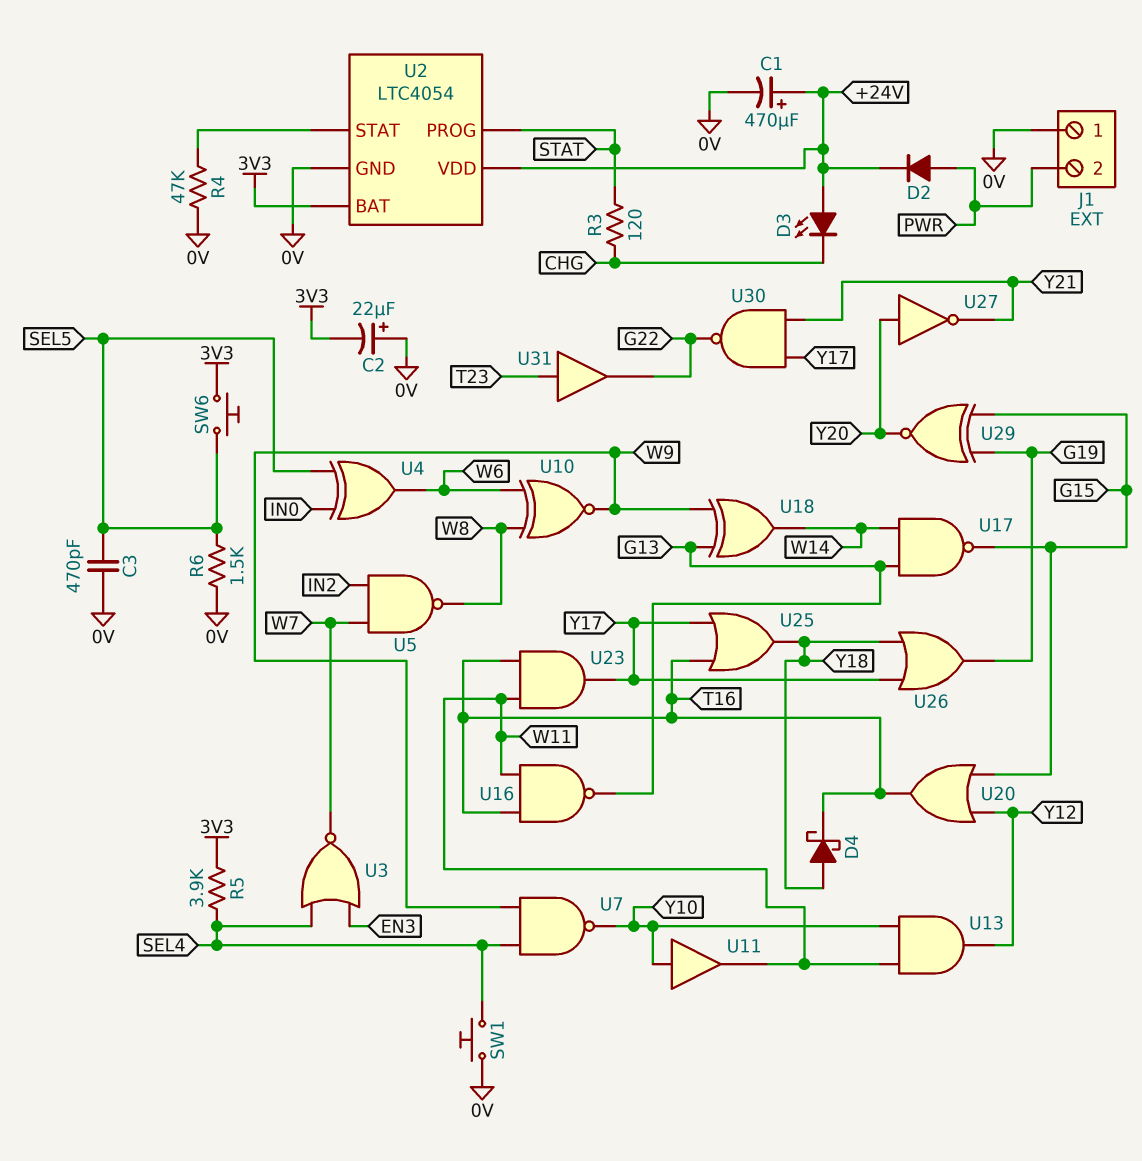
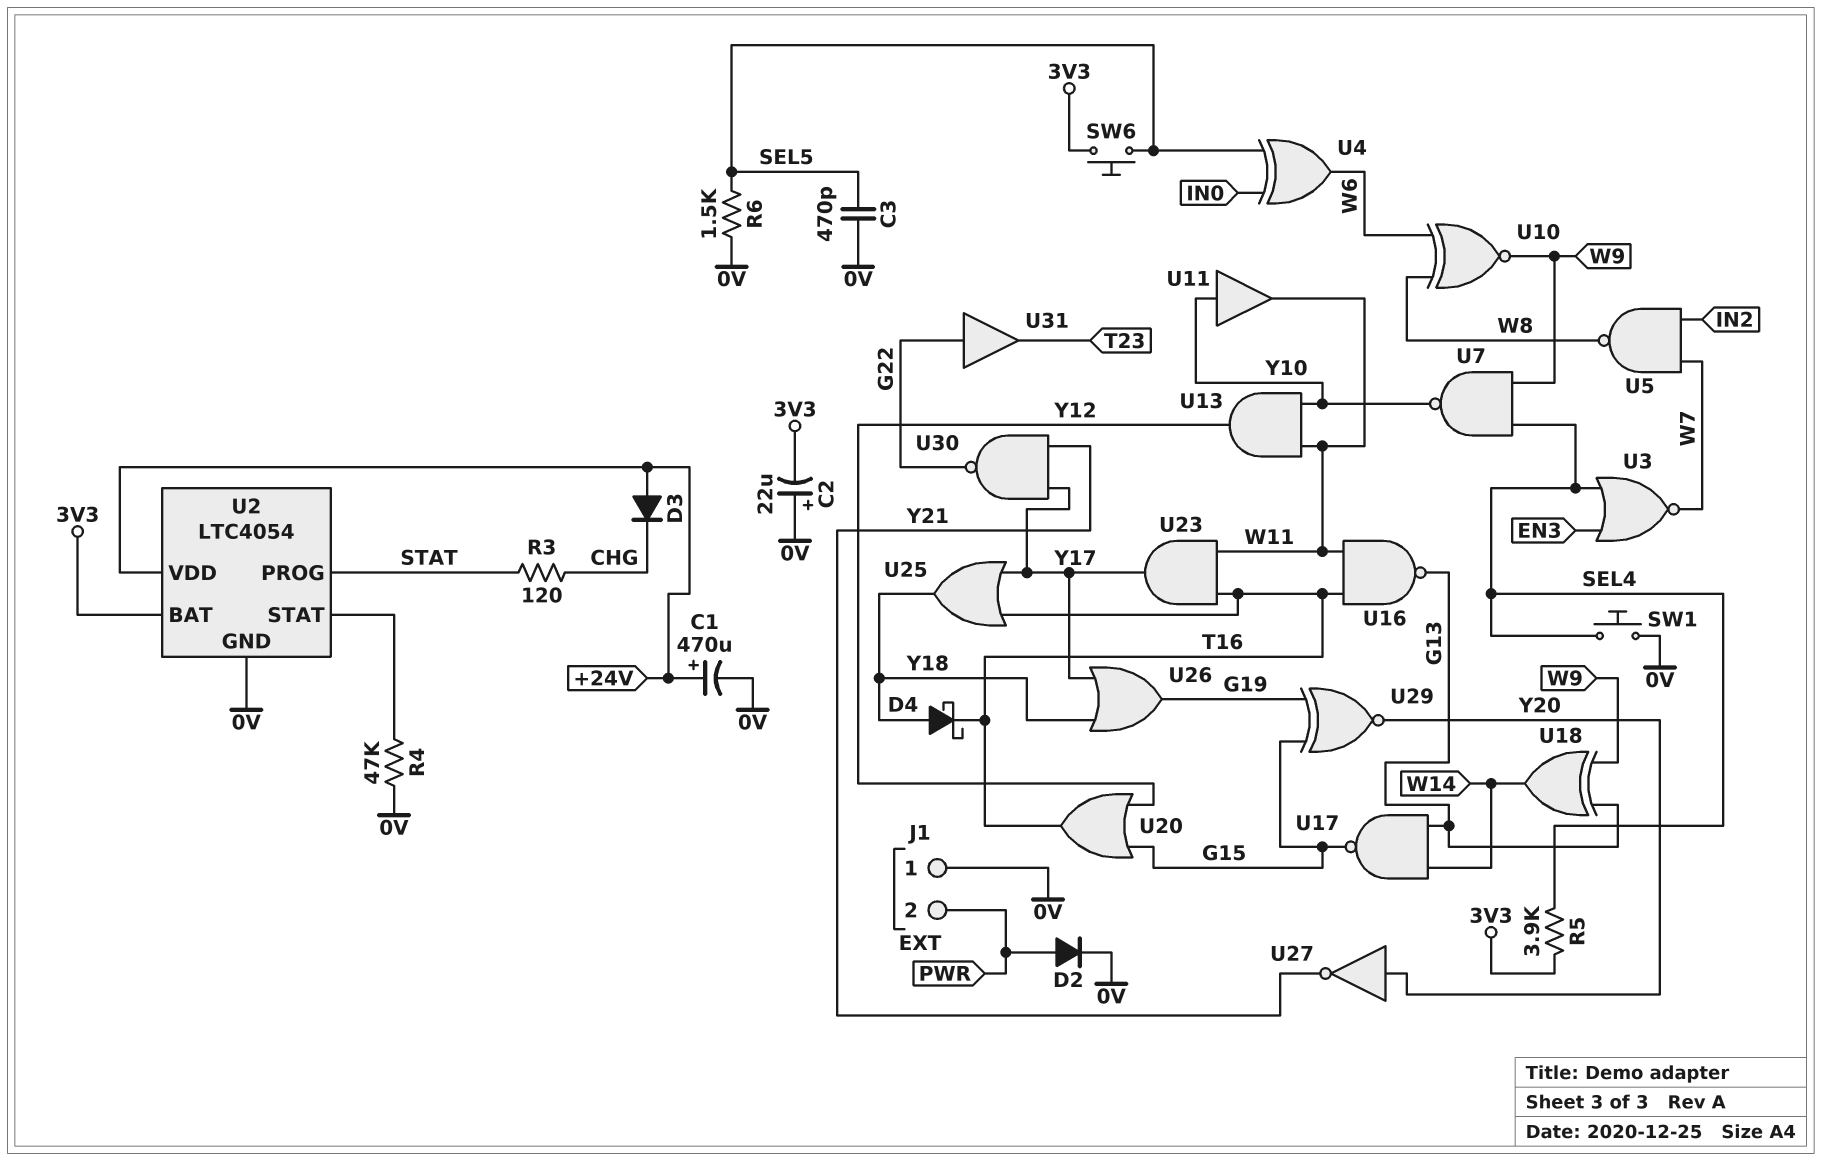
D2: diode (A PWR, K +24V) -> diode (A PWR, K 0V)
D3: LED (A +24V, K CHG) -> diode (A +24V, K CHG)
U31: buffer (in T23, out G22) -> buffer (in G22, out T23)

